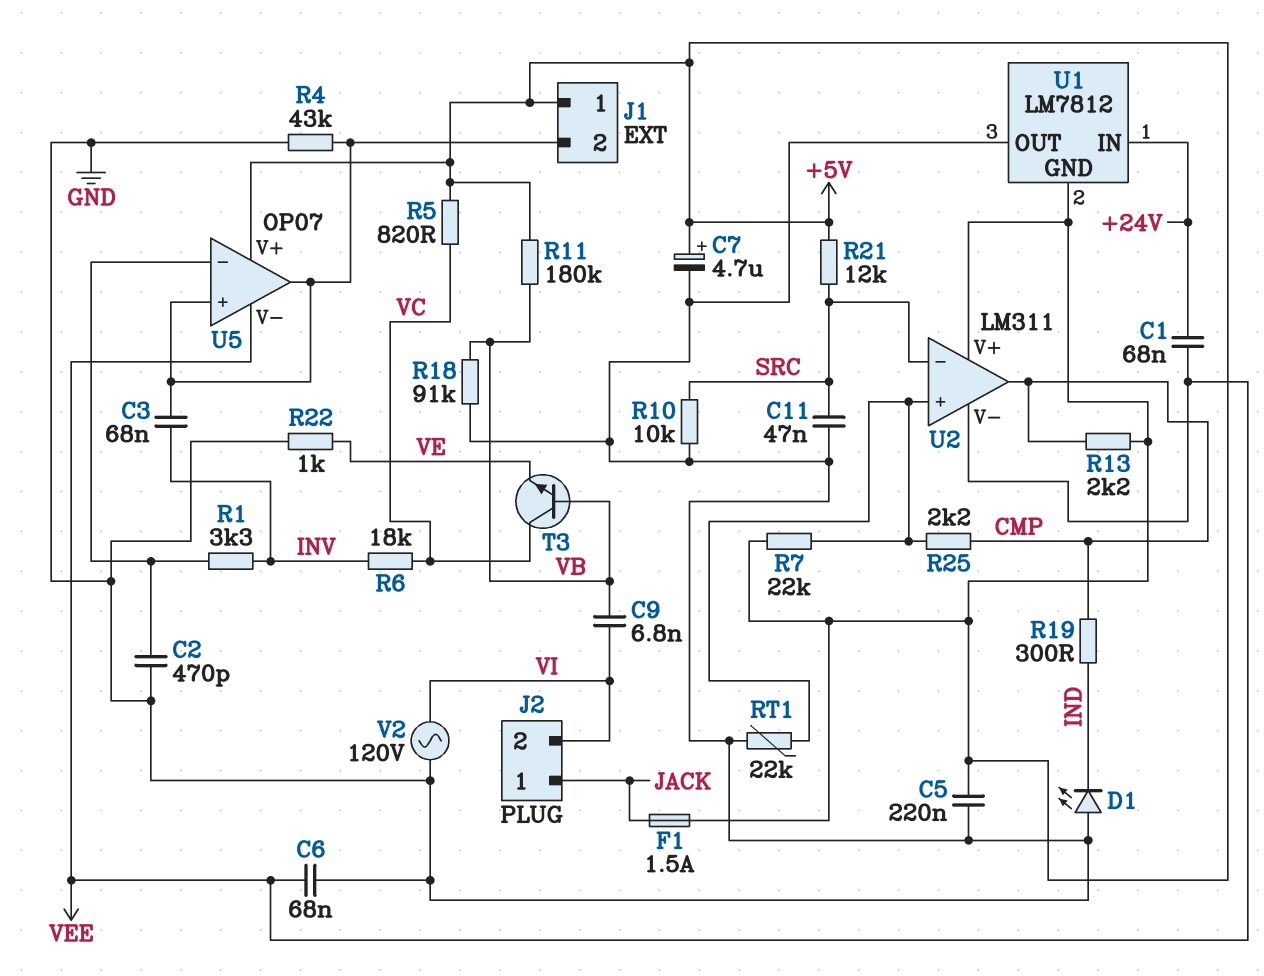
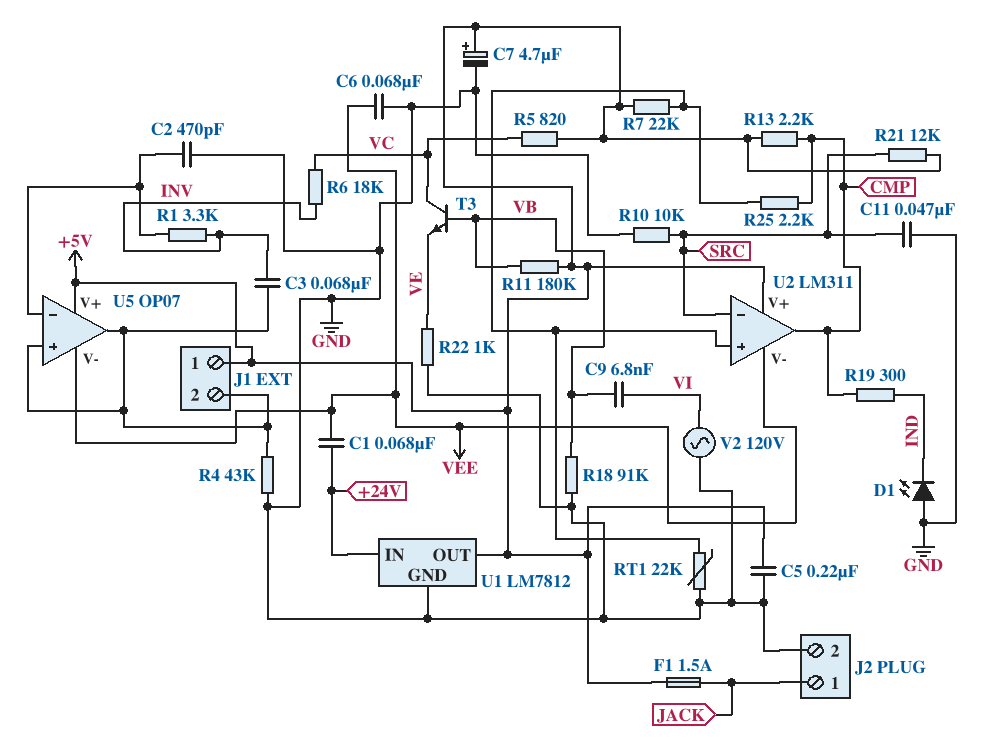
J2 pin 2: VI -> GND
U1 pin GND: +5V -> GND
U1 pin OUT: GND -> +5V

